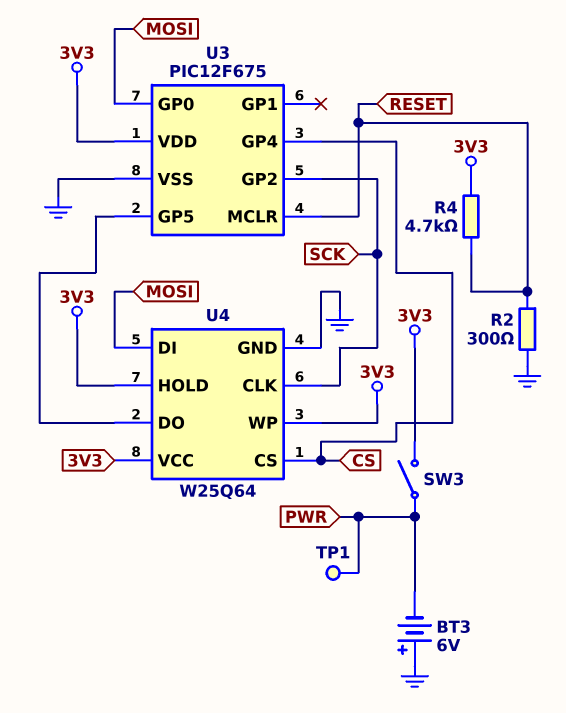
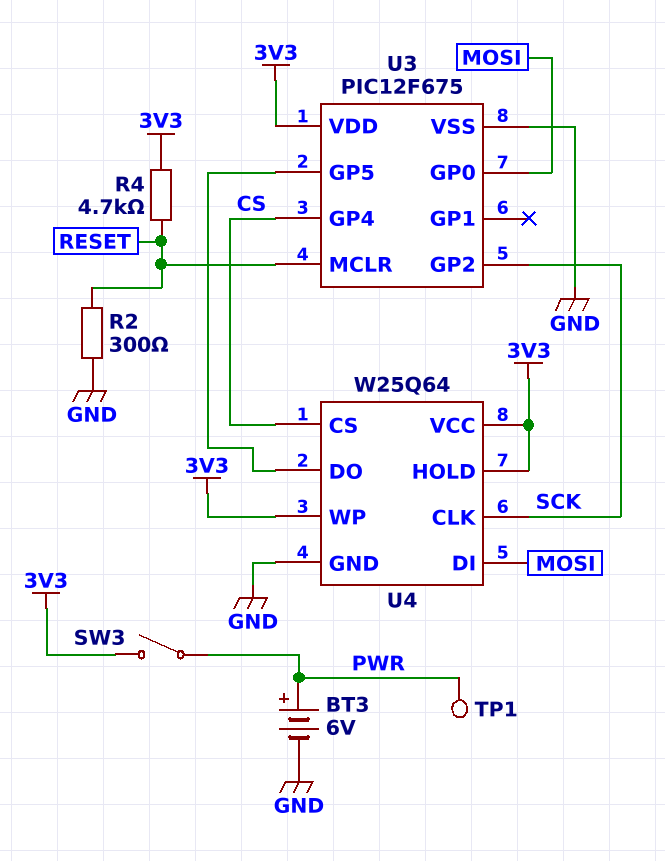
BT3: 6V (plus GND, minus PWR) -> 6V (plus PWR, minus GND)

